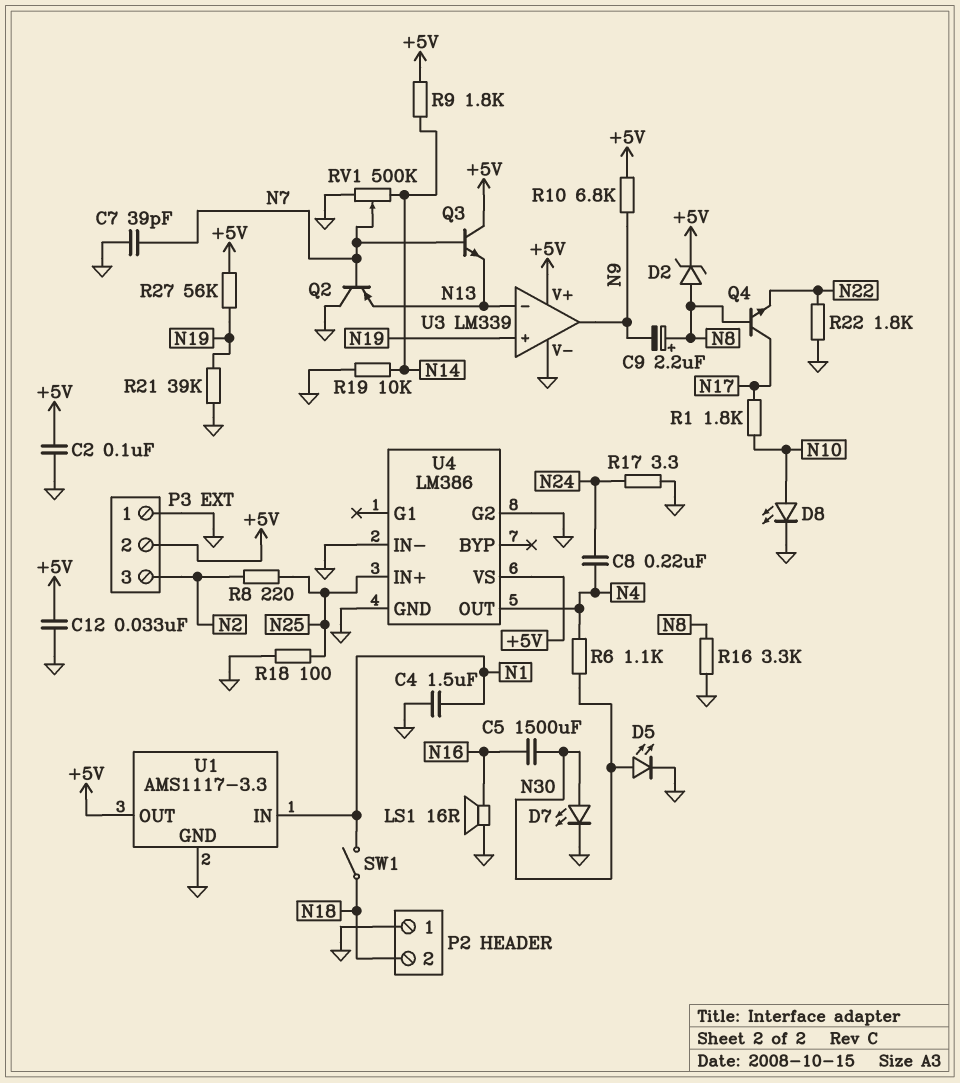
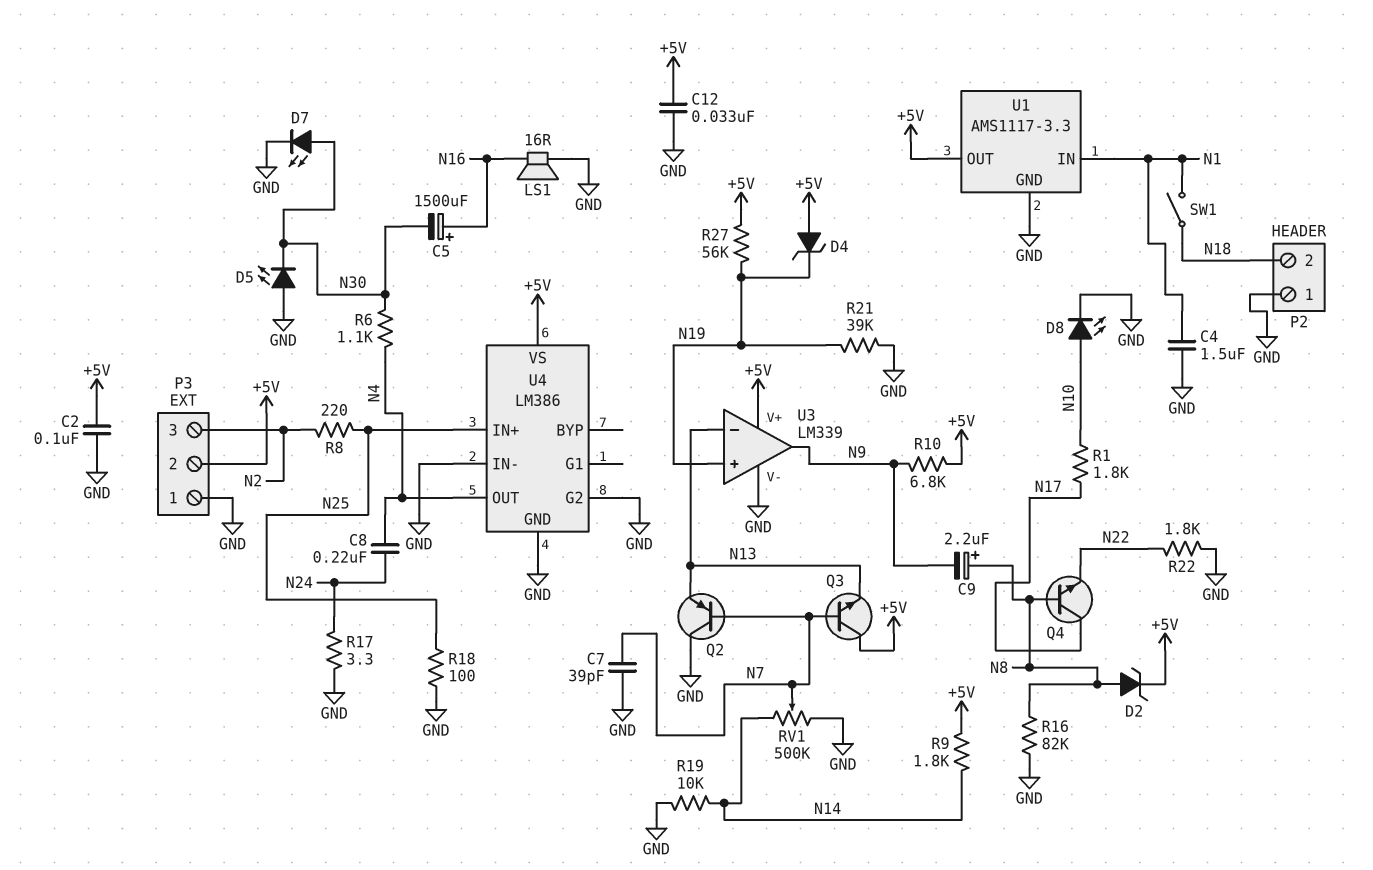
C5: 1500uF (N16, N30) -> 1500uF (plus N16, minus N30)
D4: none -> zener (A +5V, K N19)
D5: LED (A N30, K GND) -> LED (A GND, K N30)
R16: 3.3k (GND, N8) -> 82k (GND, N8)

